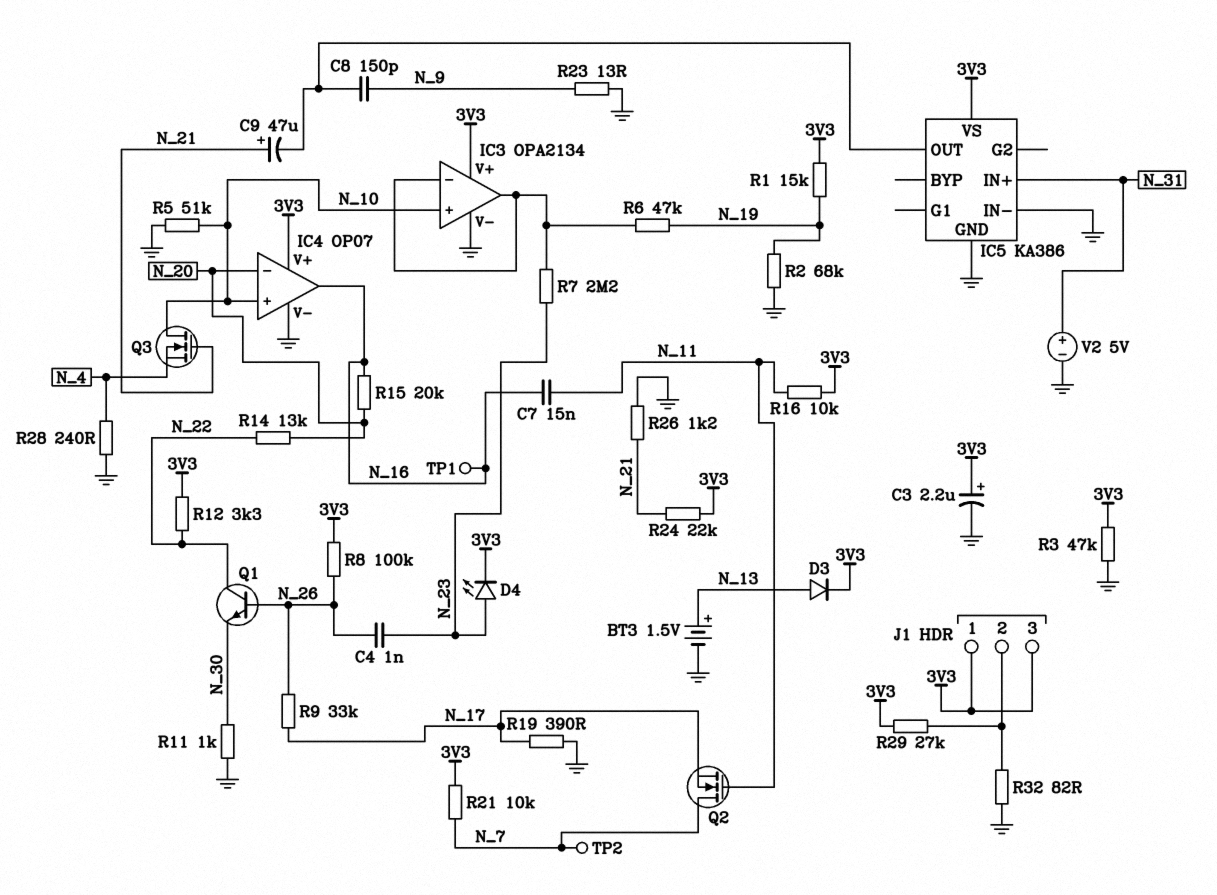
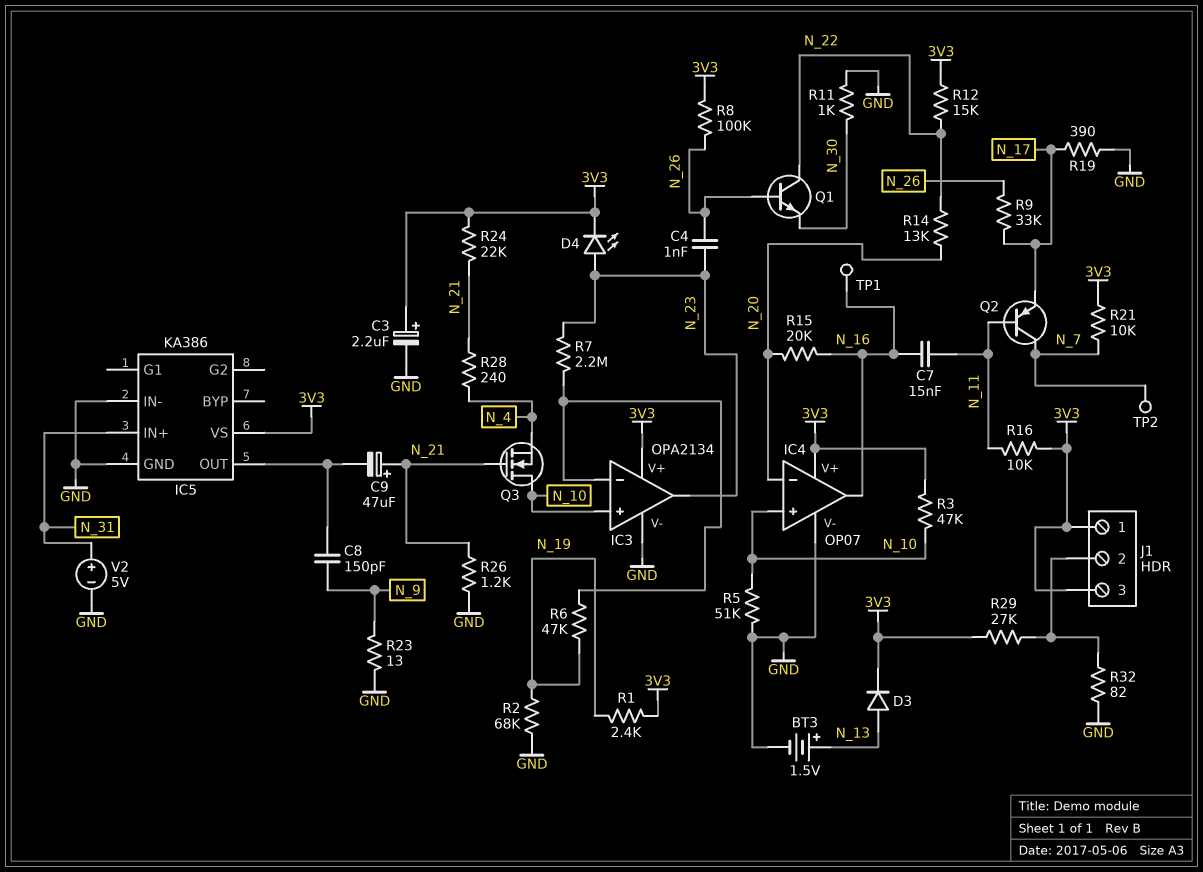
IC3 pin out: IC3/in- -> N_23
Q2: NMOS (G N_11, D N_7, S N_17) -> PNP (B N_11, C N_7, E N_17)
R1: 15k (3V3, N_19) -> 2.4k (3V3, N_19)
R3: 47k (3V3, GND) -> 47k (3V3, N_10)
R12: 3.3k (3V3, N_22) -> 15k (3V3, N_22)
R28: 240 (GND, N_4) -> 240 (N_4, N_21)

